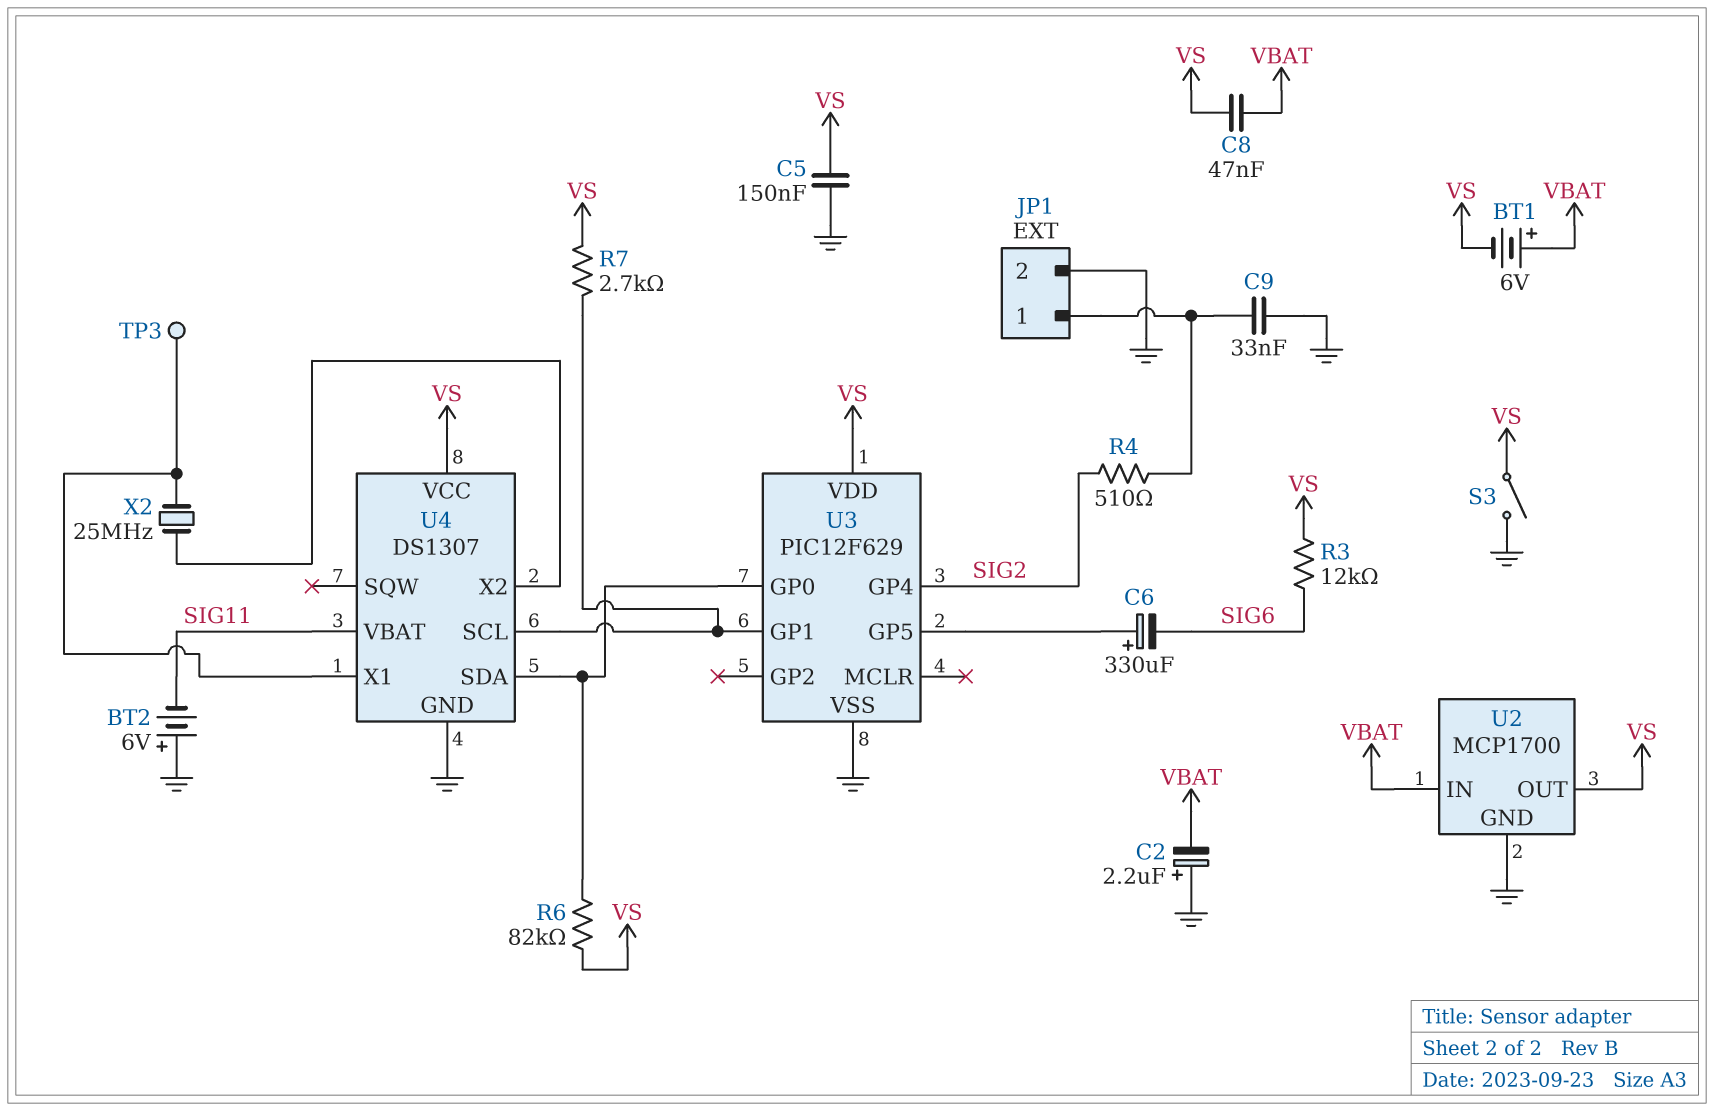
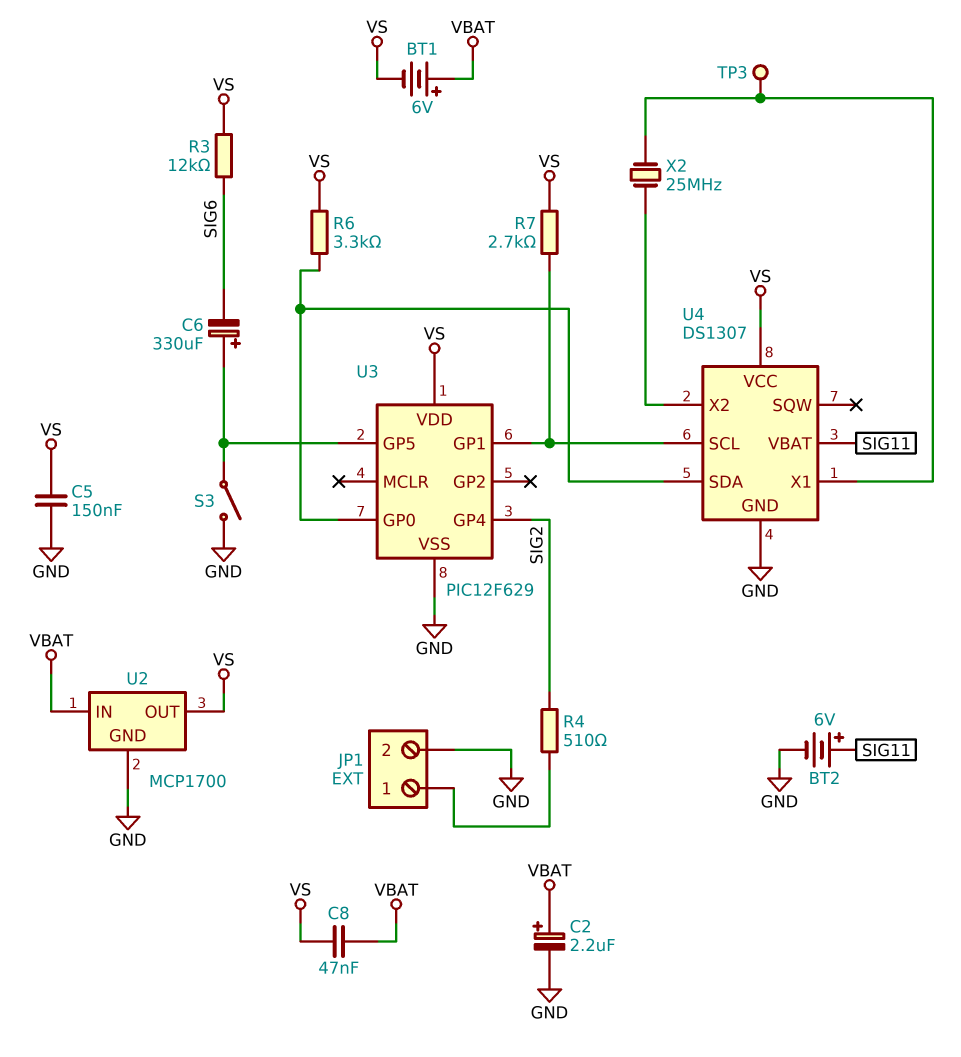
BT2: 6V (plus GND, minus SIG11) -> 6V (plus SIG11, minus GND)
C2: 2.2uF (plus GND, minus VBAT) -> 2.2uF (plus VBAT, minus GND)
C9: 33nF (GND, JP1/1) -> none
R6: 82k (U3/GP0, VS) -> 3.3k (U3/GP0, VS)
S3: switch (GND, VS) -> switch (GND, U3/GP5)

